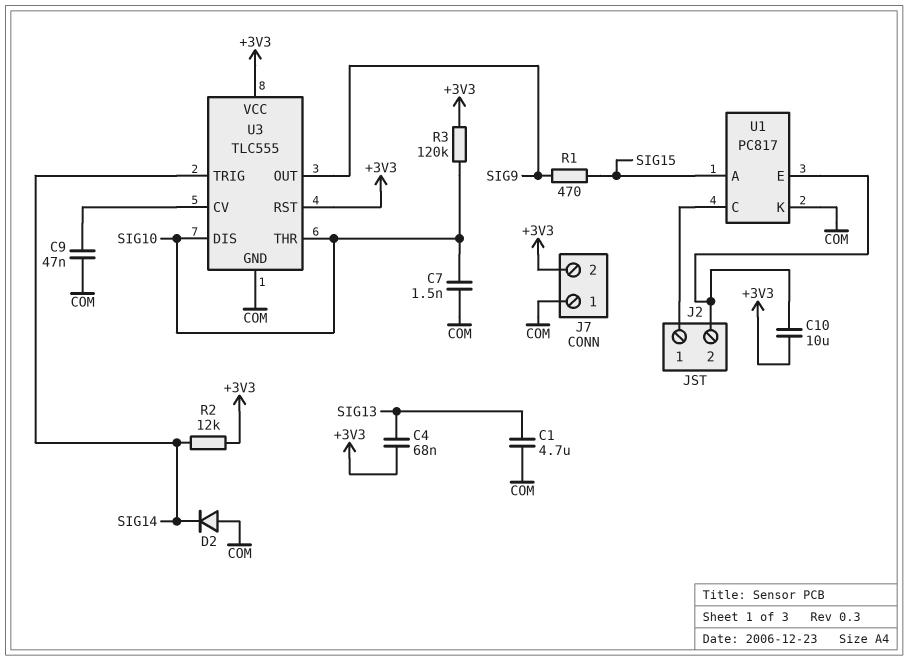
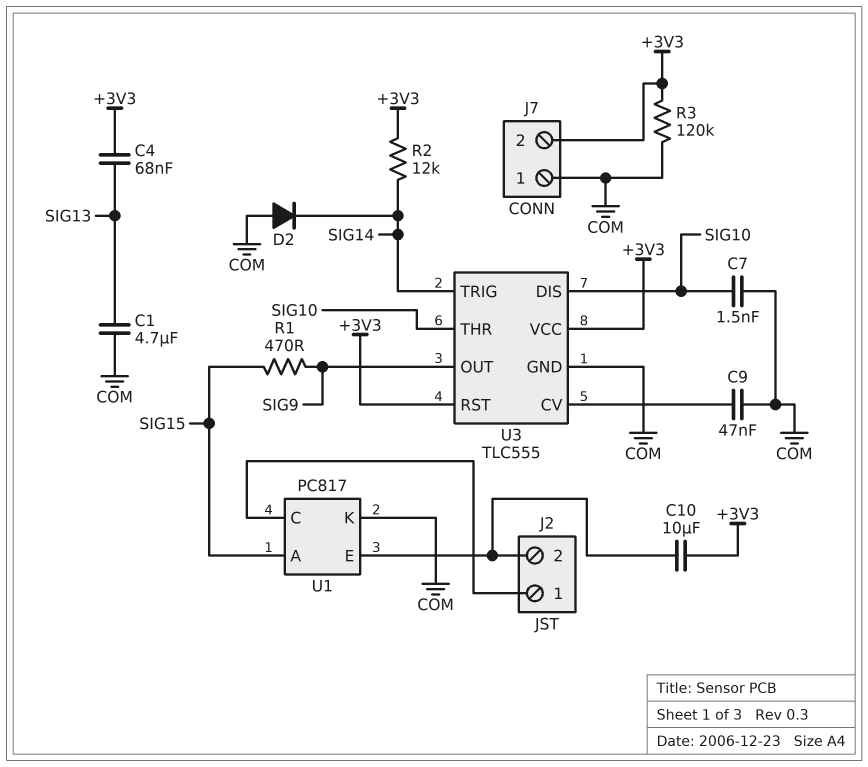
R3: 120k (+3V3, SIG10) -> 120k (+3V3, COM)

